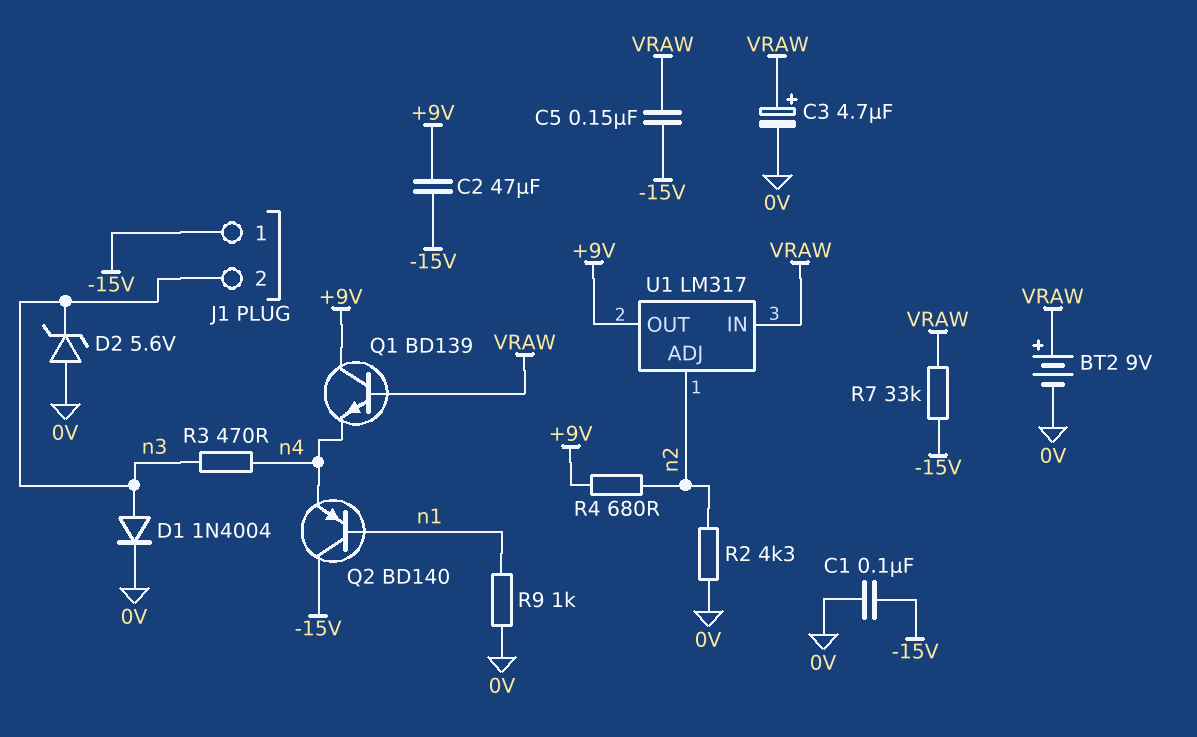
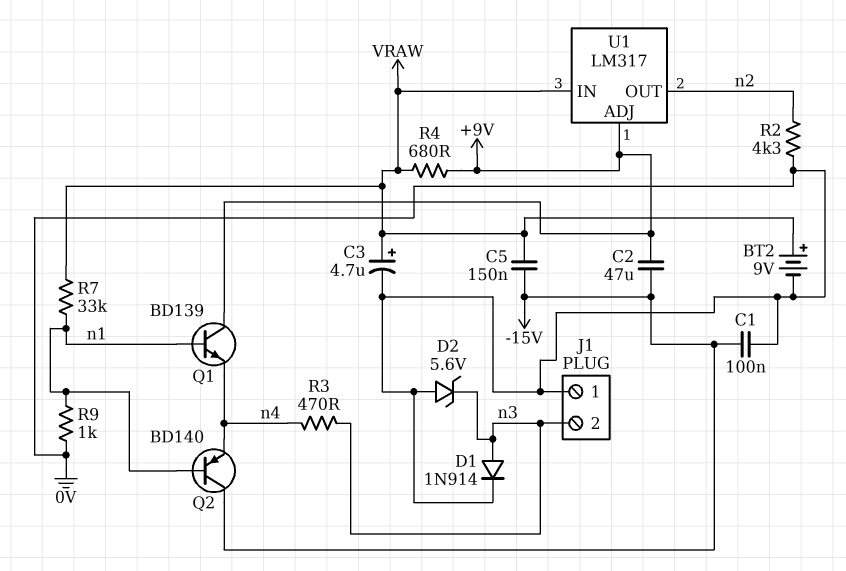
D1: diode 1N4004 (A n3, K 0V) -> diode 1N914 (A n3, K 0V)
J1 pin 1: -15V -> 0V
Q1: NPN BD139 (B VRAW, C +9V, E n4) -> NPN BD139 (B n1, C +9V, E n4)
R4: 680 (+9V, n2) -> 680 (+9V, VRAW)
R7: 33k (-15V, VRAW) -> 33k (VRAW, n1)
U1 pin ADJ: n2 -> +9V
U1 pin OUT: +9V -> n2

